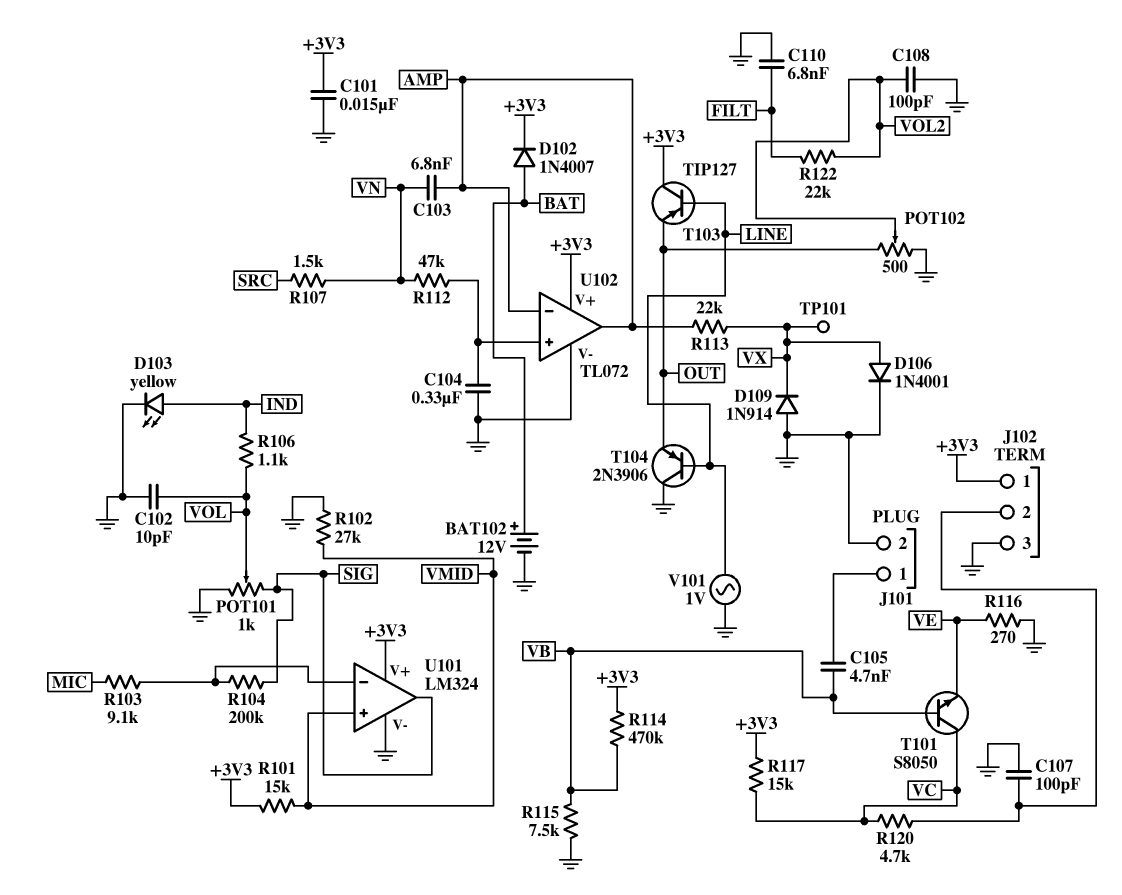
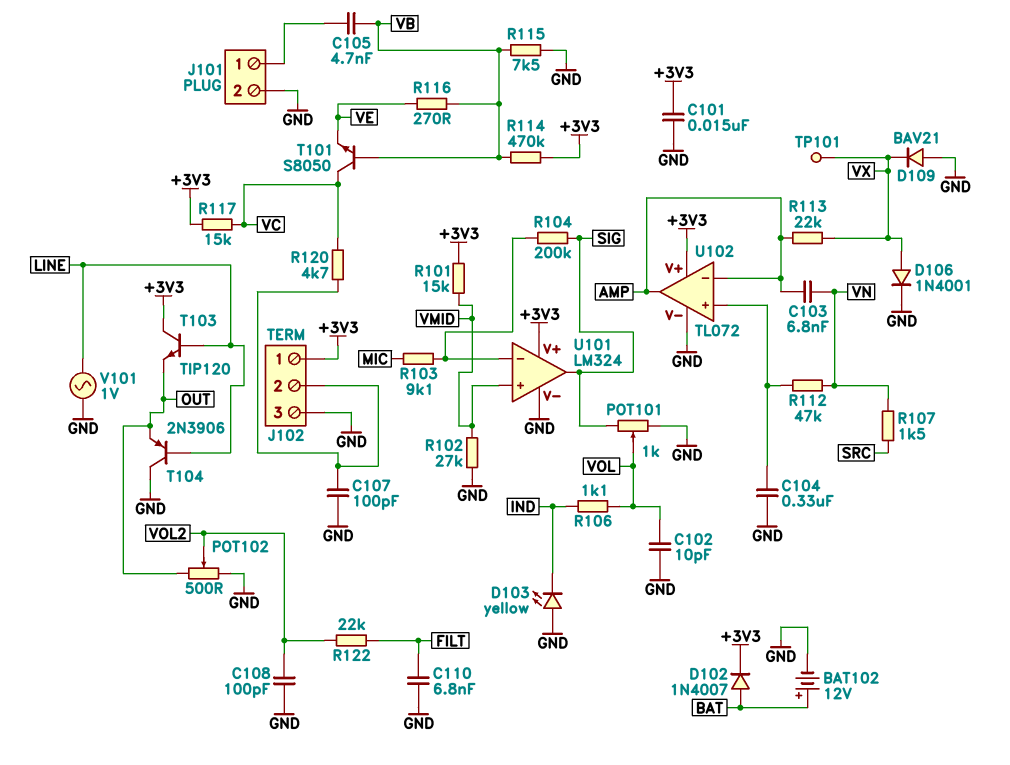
D103: LED yellow (A IND, K GND) -> LED yellow (A GND, K IND)
D109: diode 1N914 (A GND, K VX) -> diode BAV21 (A GND, K VX)
R116: 270 (GND, VE) -> 270 (VB, VE)
T103: PNP TIP127 (B LINE, C +3V3, E OUT) -> NPN TIP120 (B LINE, C +3V3, E OUT)

